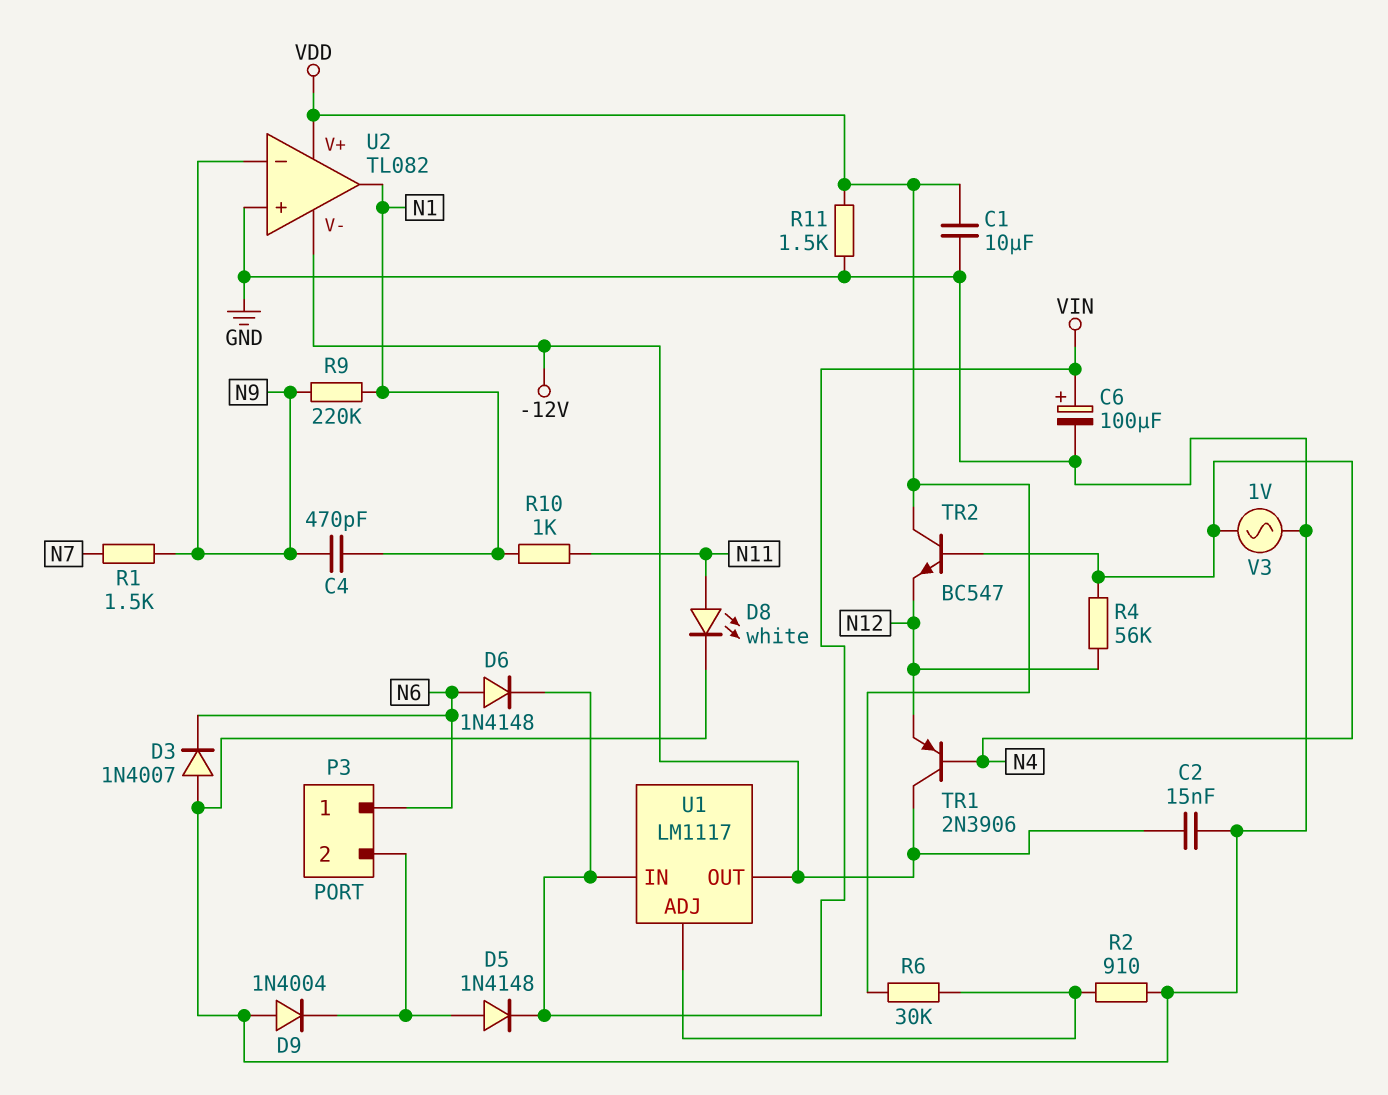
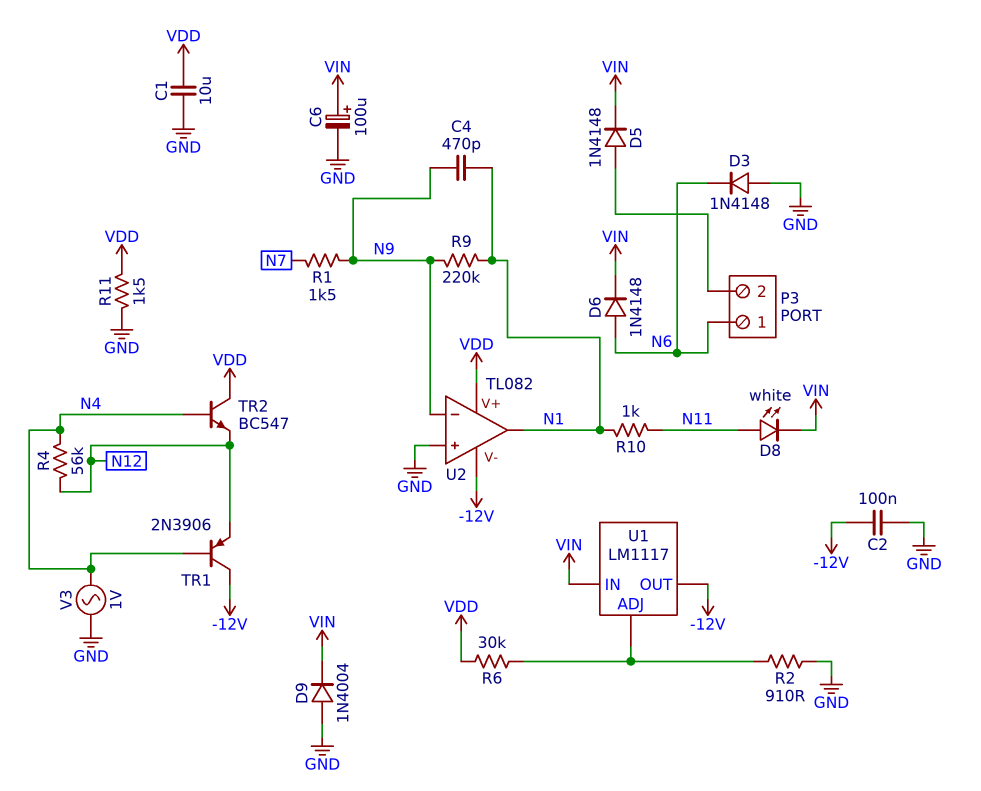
C2: 15nF (-12V, GND) -> 100nF (-12V, GND)
D3: diode 1N4007 (A GND, K N6) -> diode 1N4148 (A GND, K N6)
D8: LED white (A N11, K GND) -> LED white (A N11, K VIN)
D9: diode 1N4004 (A GND, K P3/2) -> diode 1N4004 (A GND, K VIN)

